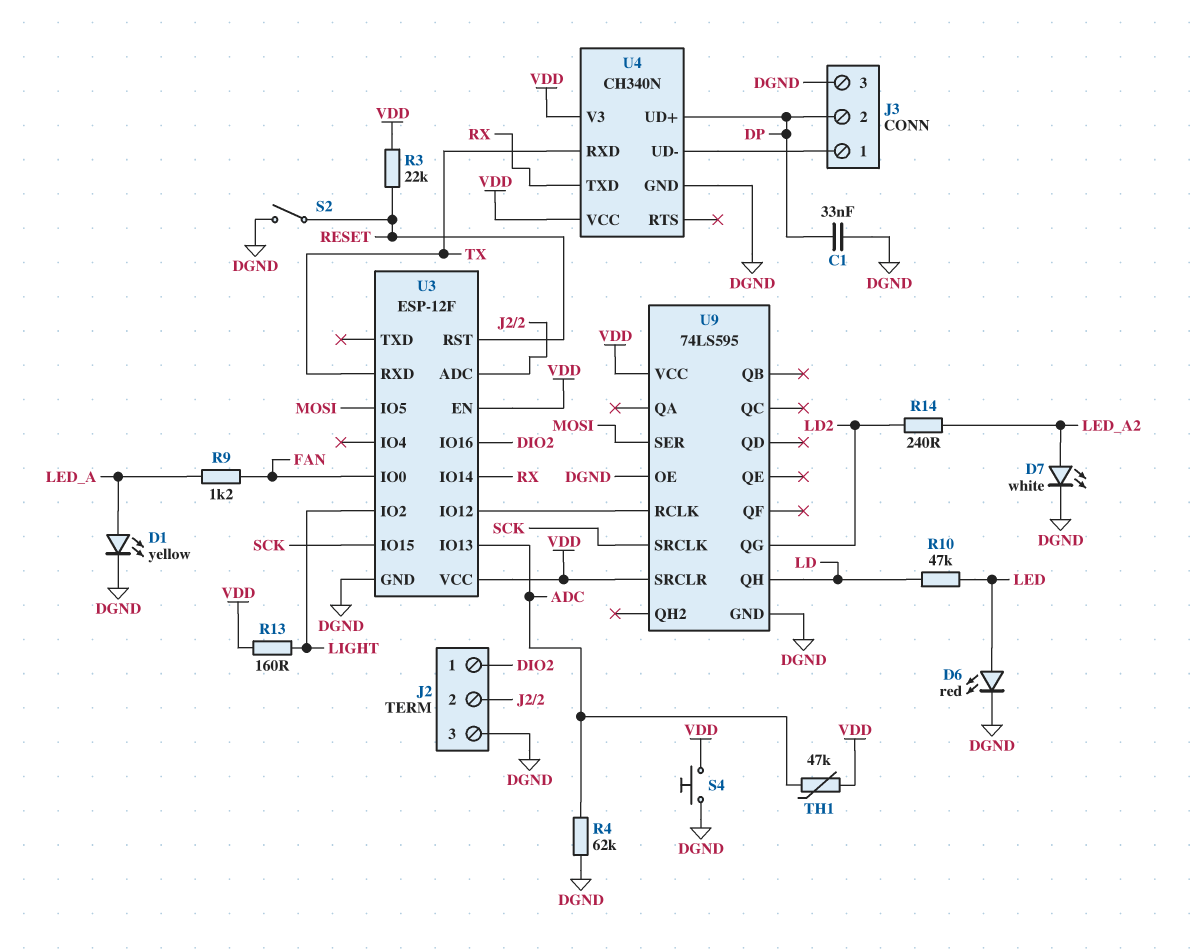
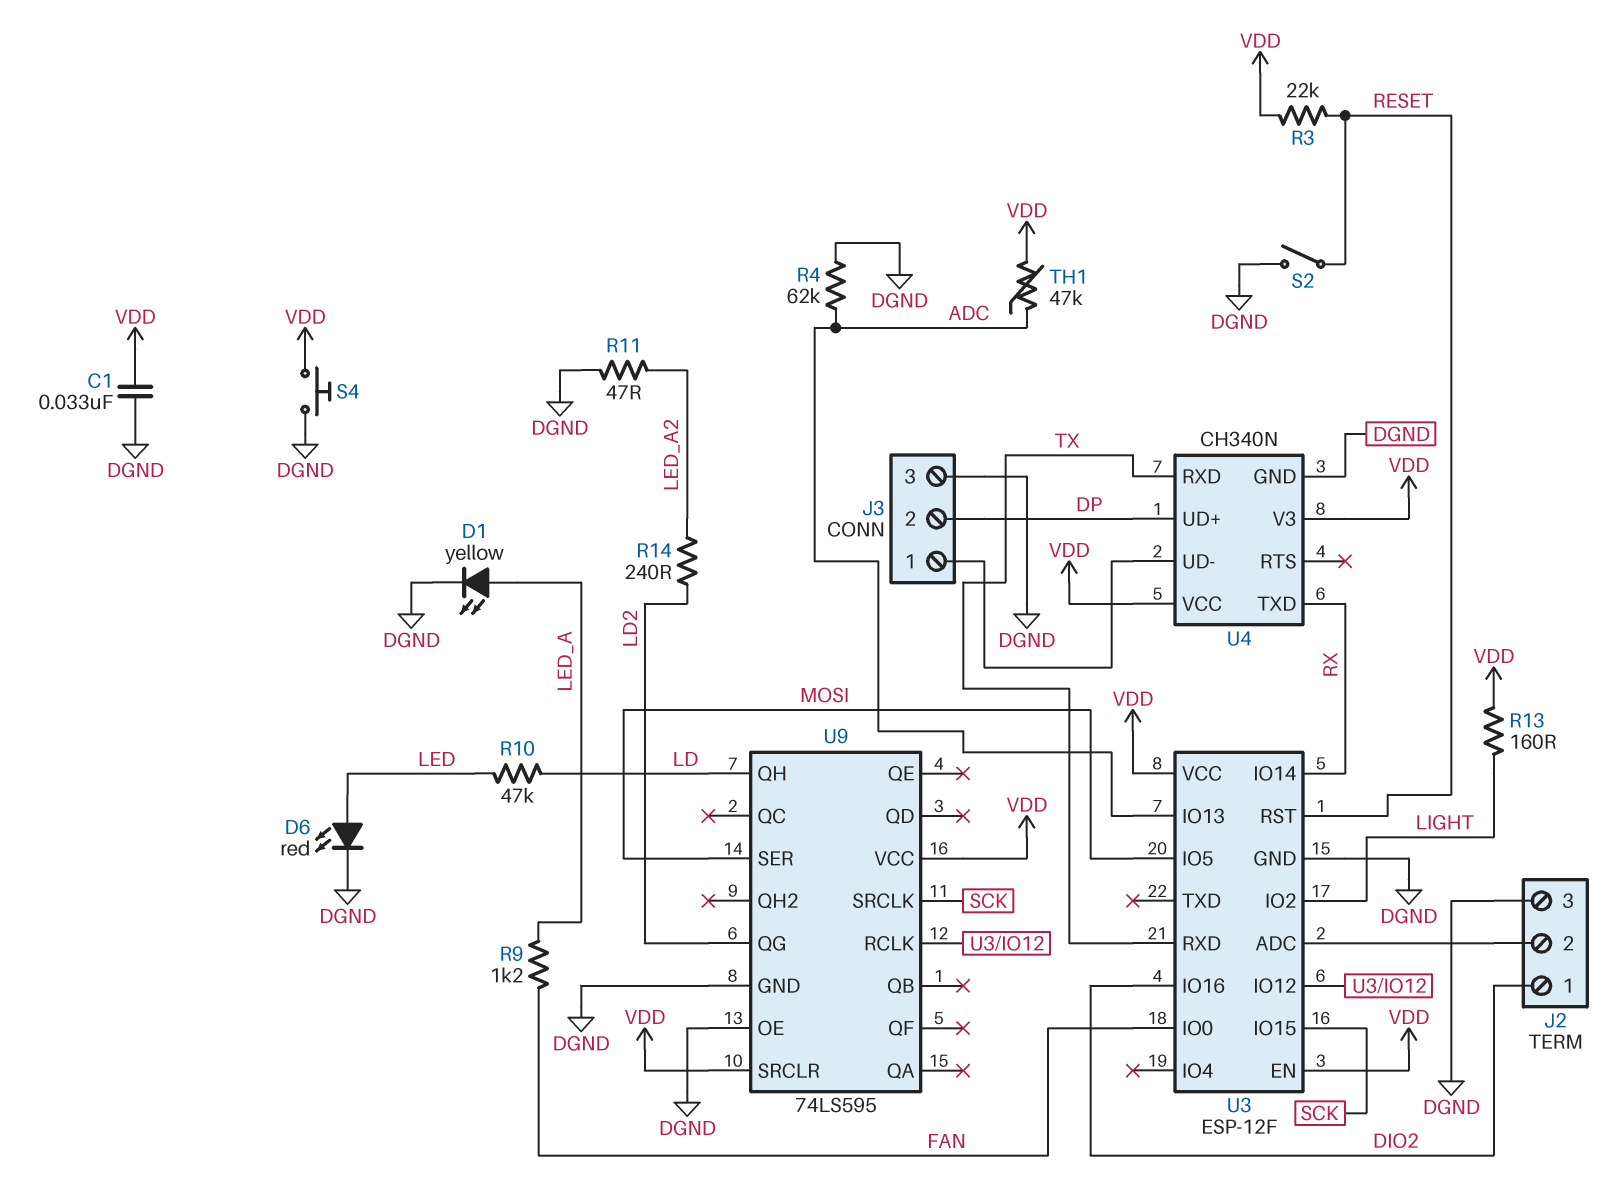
C1: 33nF (DGND, DP) -> 33nF (DGND, VDD)
D7: LED white (A LED_A2, K DGND) -> none
R11: none -> 47 (DGND, LED_A2)

